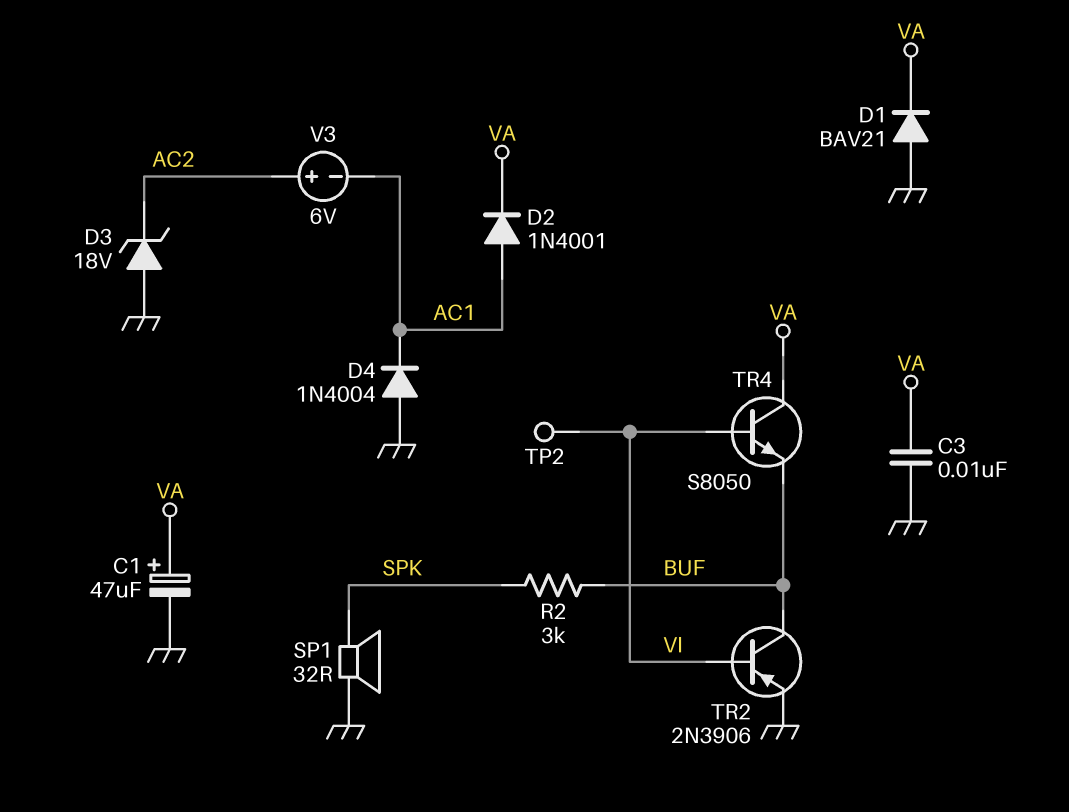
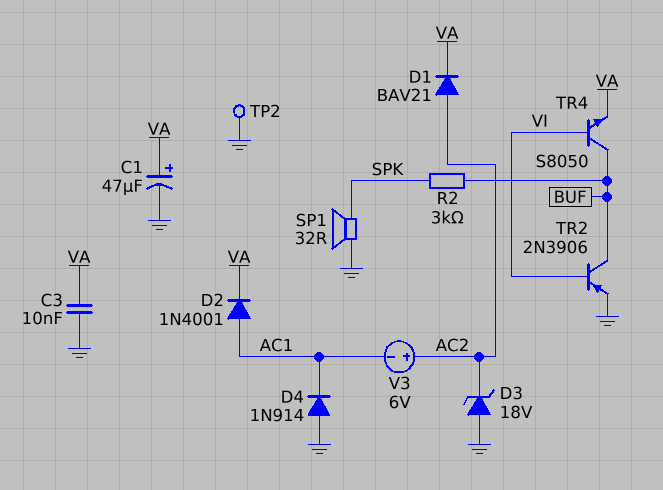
D1: diode BAV21 (A GND, K VA) -> diode BAV21 (A AC2, K VA)
D4: diode 1N4004 (A GND, K AC1) -> diode 1N914 (A GND, K AC1)
TP2: test point (VI) -> test point (GND)
TR4: NPN S8050 (B VI, C VA, E BUF) -> NPN S8050 (B VI, C BUF, E VA)

